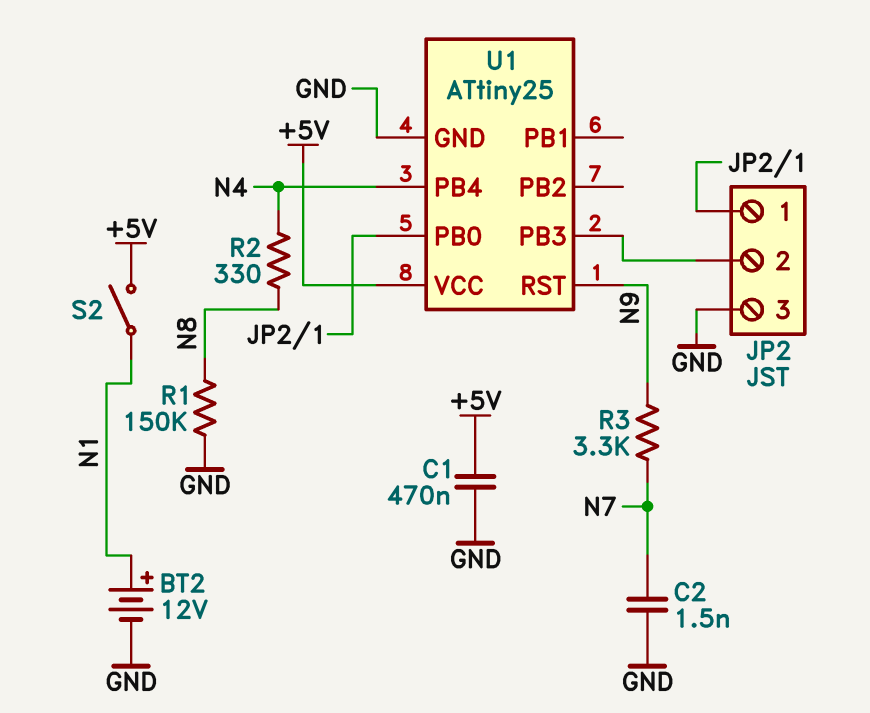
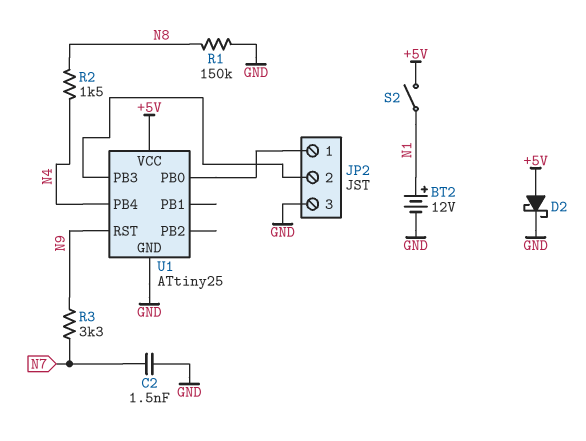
C1: 470nF (+5V, GND) -> none
D2: none -> schottky (A +5V, K GND)
R2: 330 (N4, N8) -> 1.5k (N4, N8)

